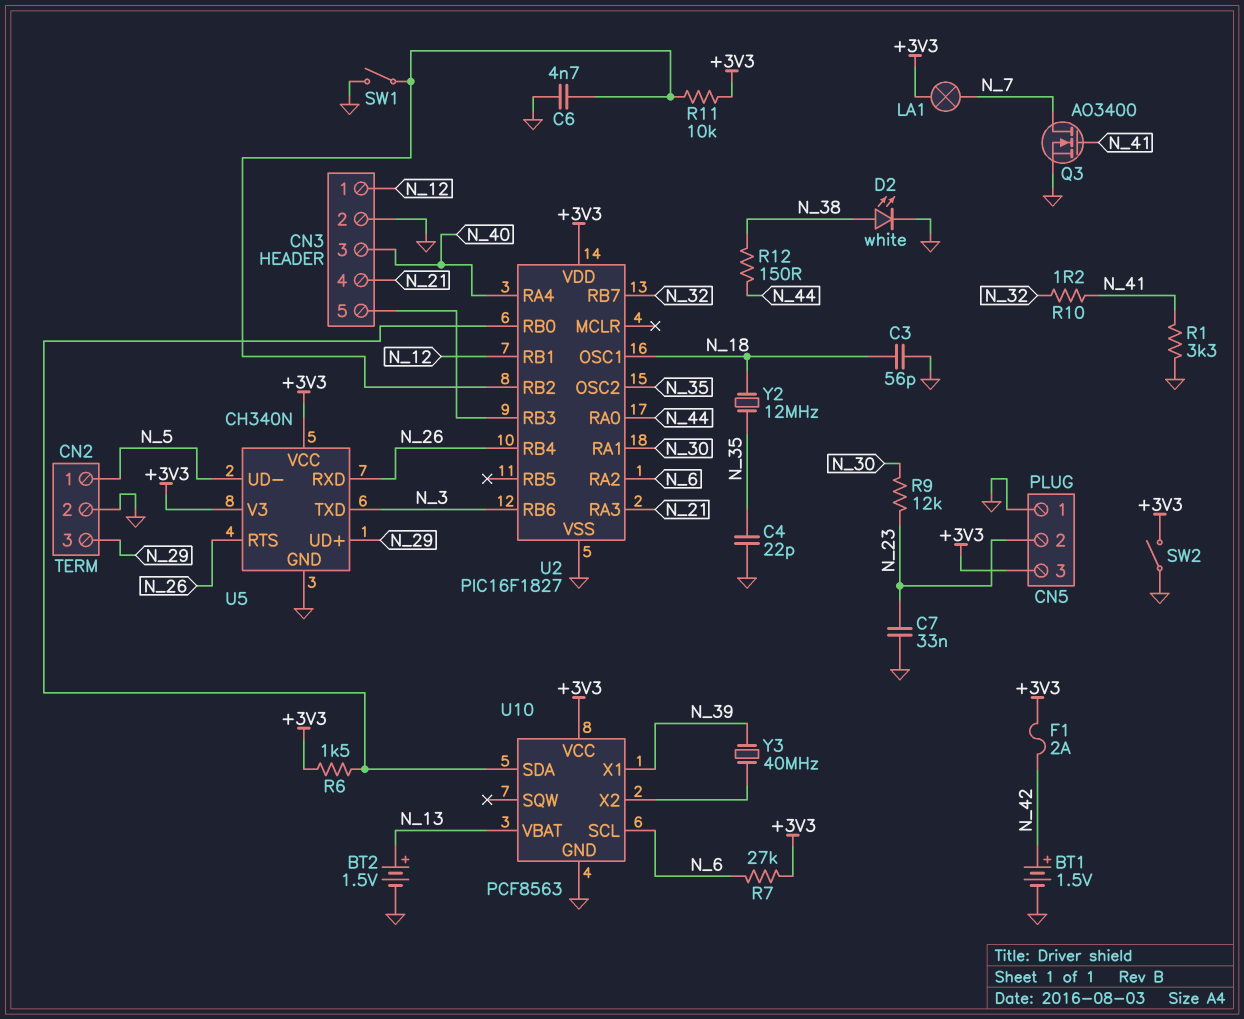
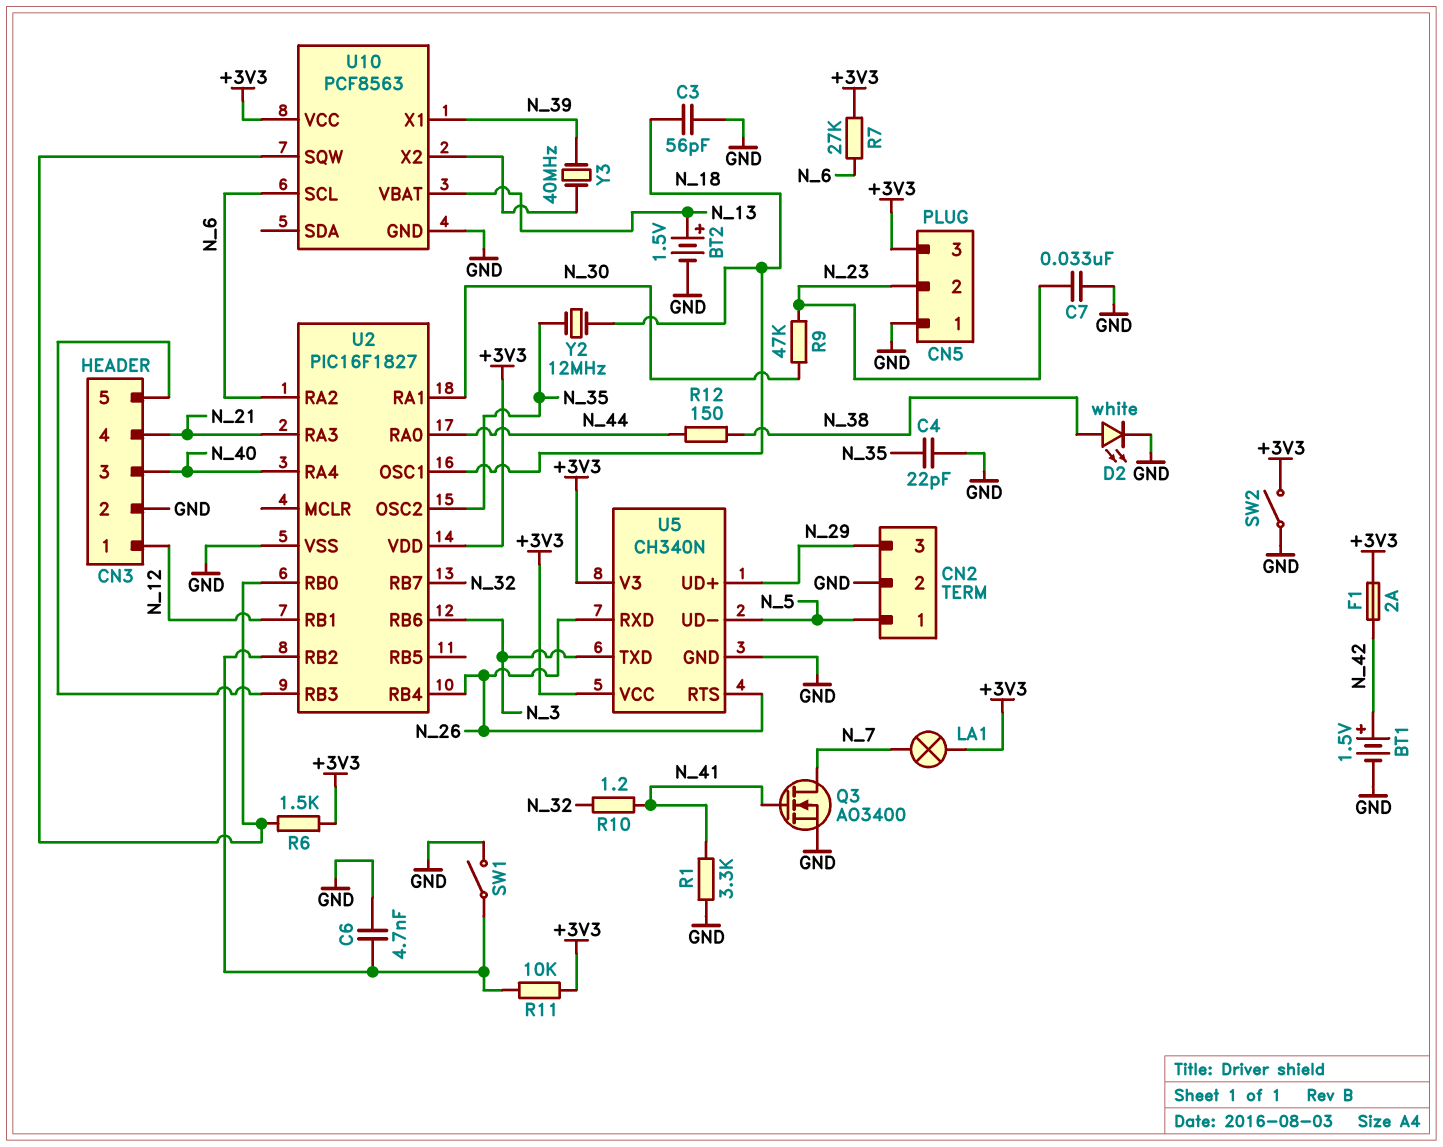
R9: 12k (N_23, N_30) -> 47k (N_23, N_30)
U10 pin SDA: U2/RB0 -> none
U10 pin SQW: none -> U2/RB0

